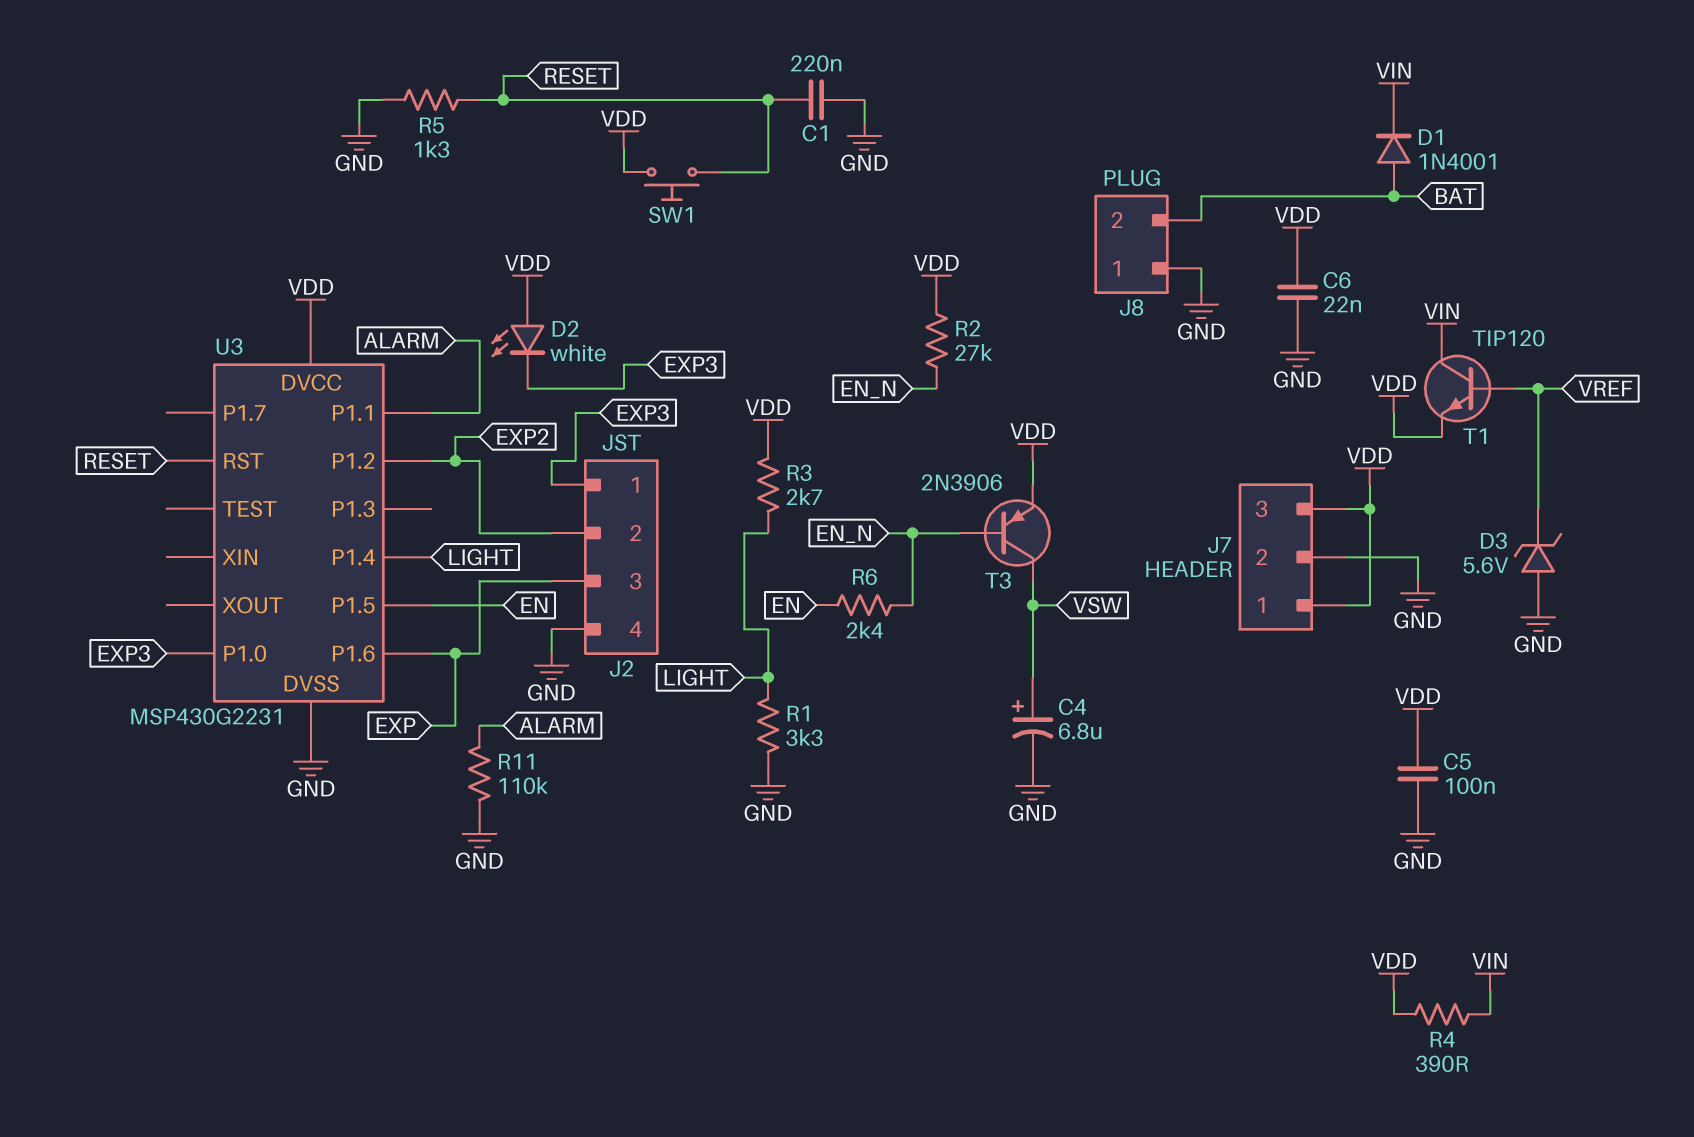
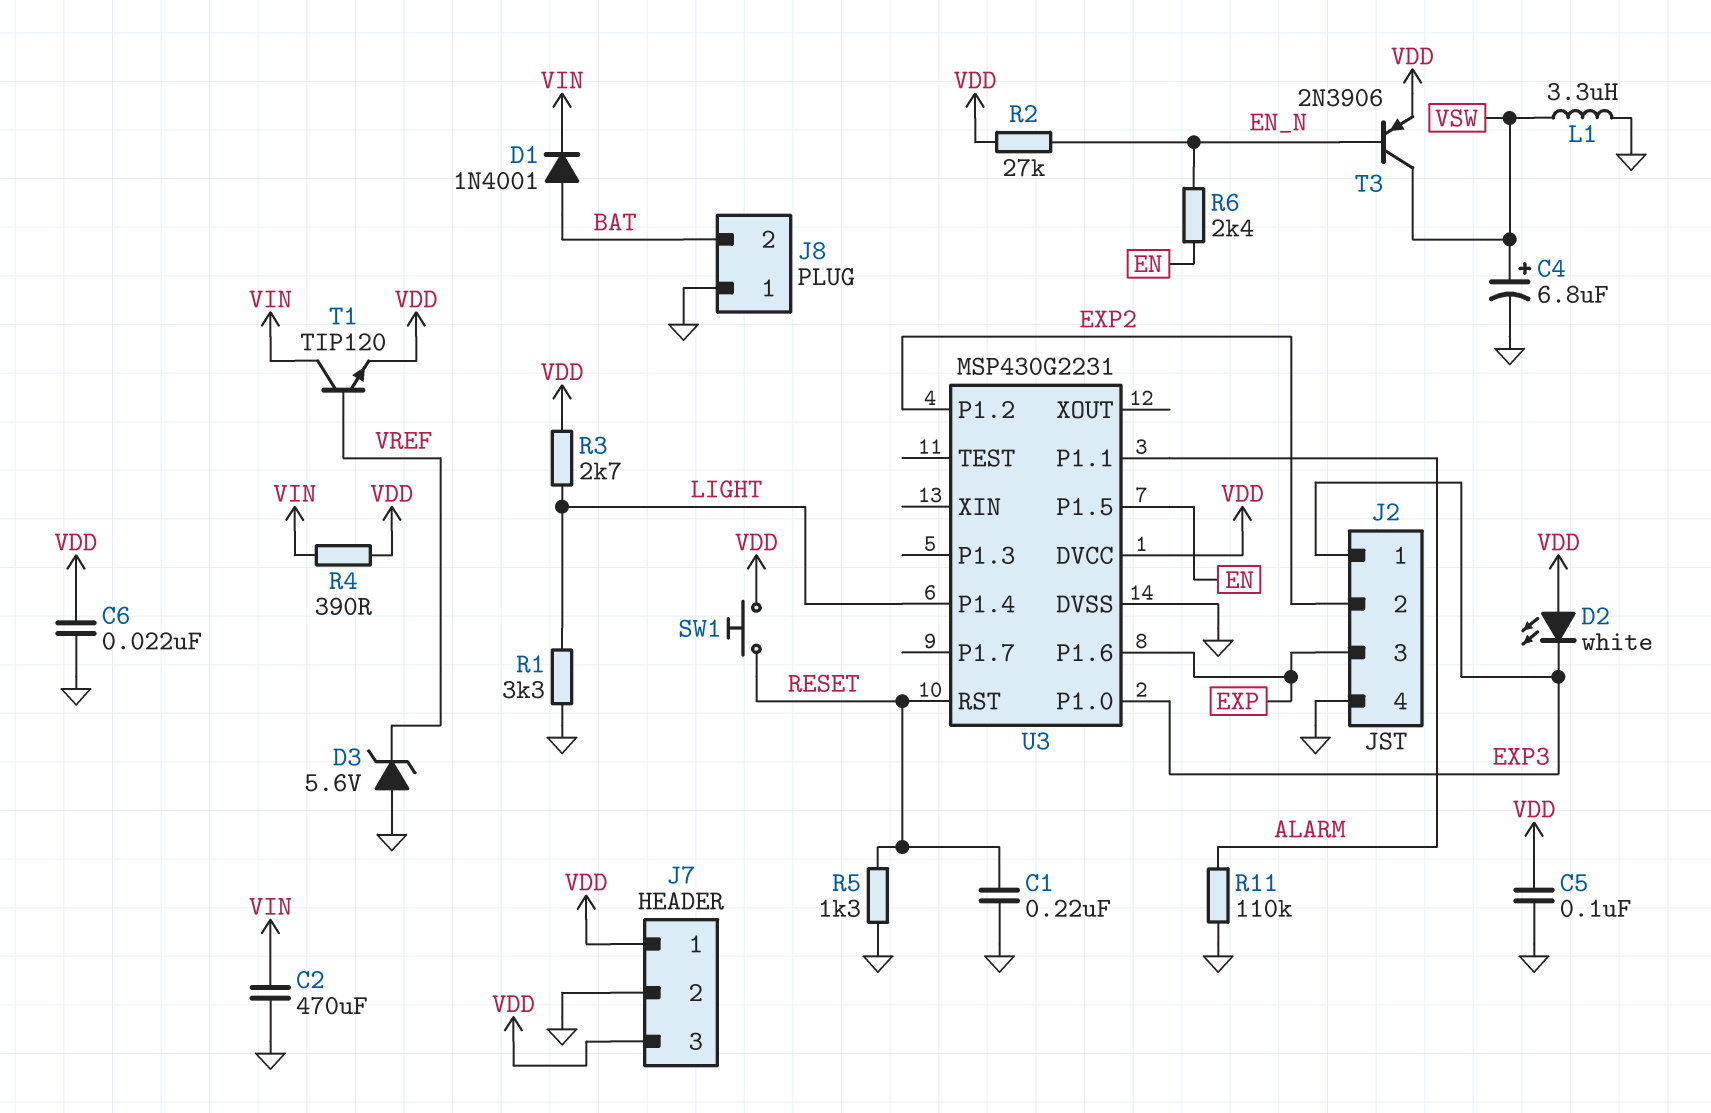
C2: none -> 470uF (GND, VIN)
L1: none -> 3.3uH (GND, VSW)

